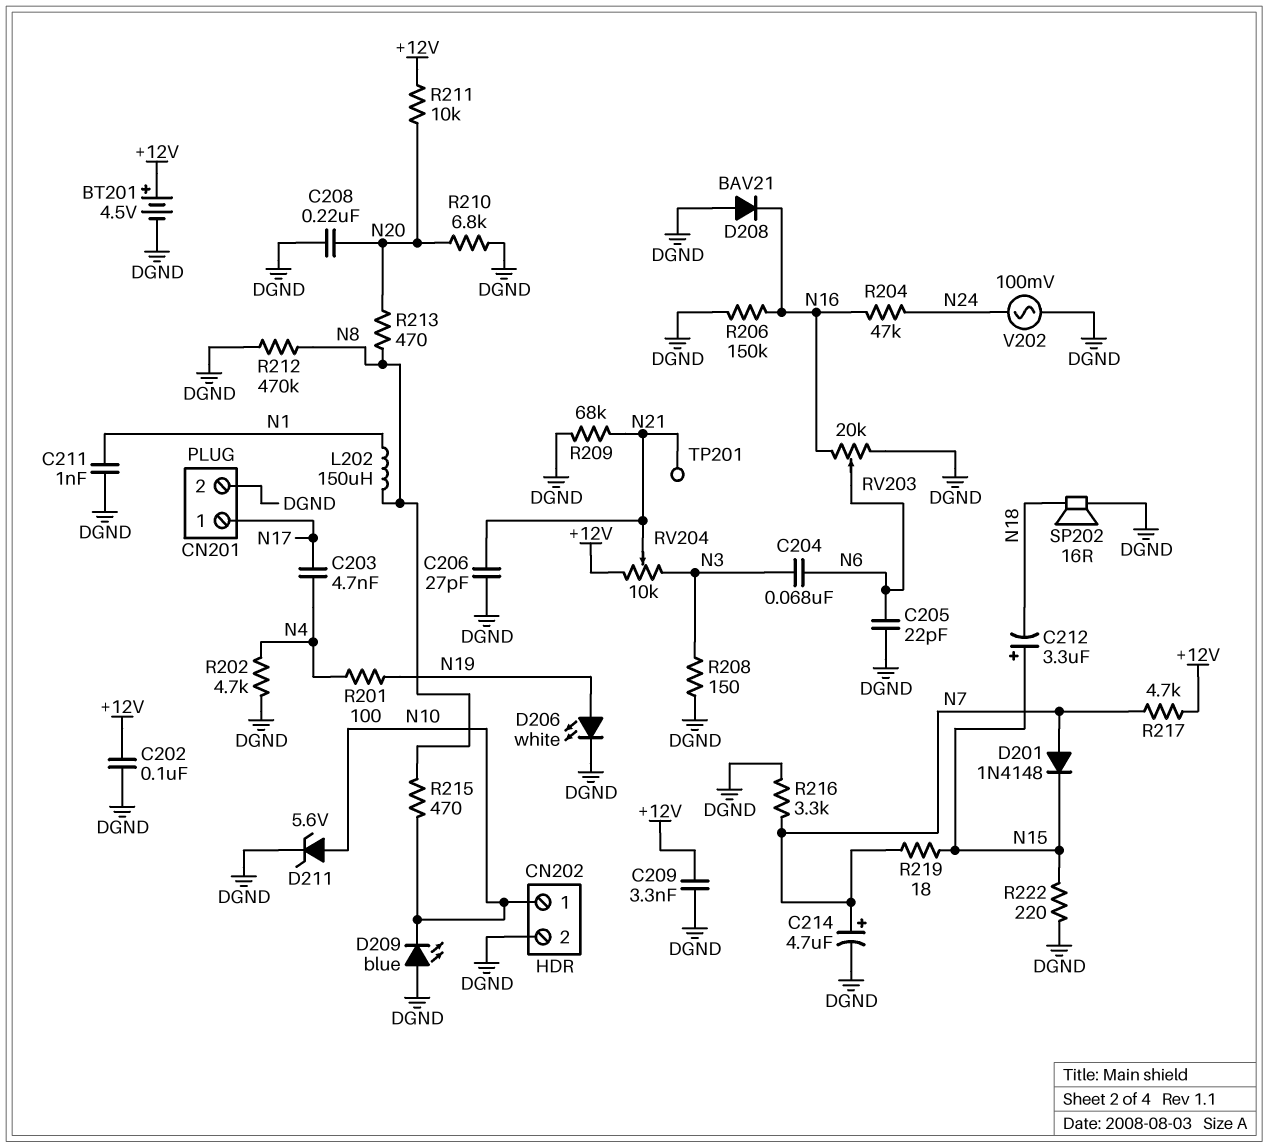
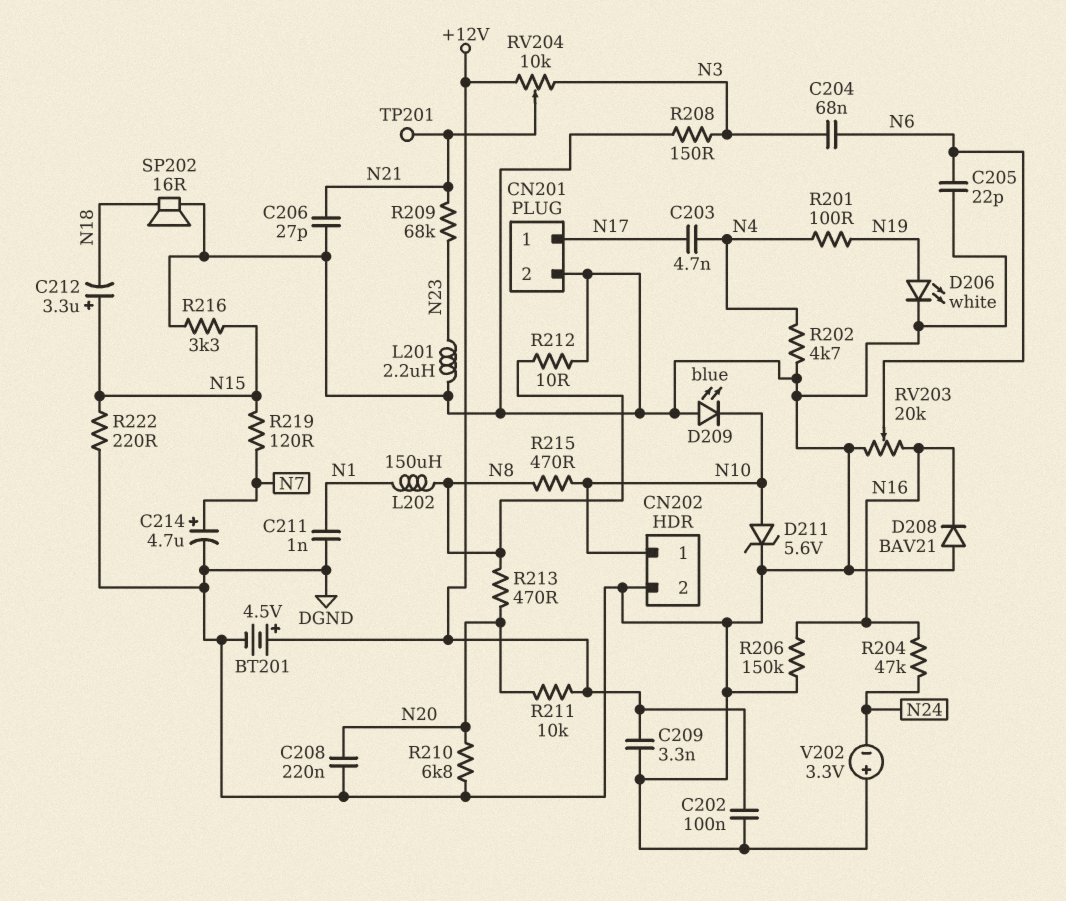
D201: diode 1N4148 (A N7, K N15) -> none
L201: none -> 2.2uH (DGND, N23)
R209: 68k (DGND, N21) -> 68k (N21, N23)
R212: 470k (DGND, N8) -> 10 (DGND, N8)
R216: 3.3k (DGND, N7) -> 3.3k (DGND, N15)
R217: 4.7k (+12V, N7) -> none
R219: 18 (N7, N15) -> 120 (N7, N15)
V202: AC 100mV (DGND, N24) -> 3.3V (plus DGND, minus N24)

